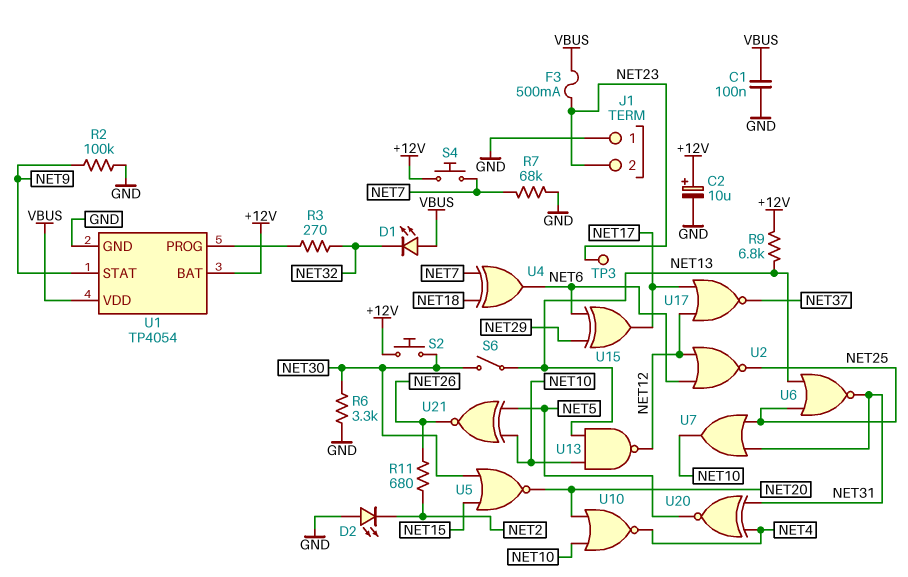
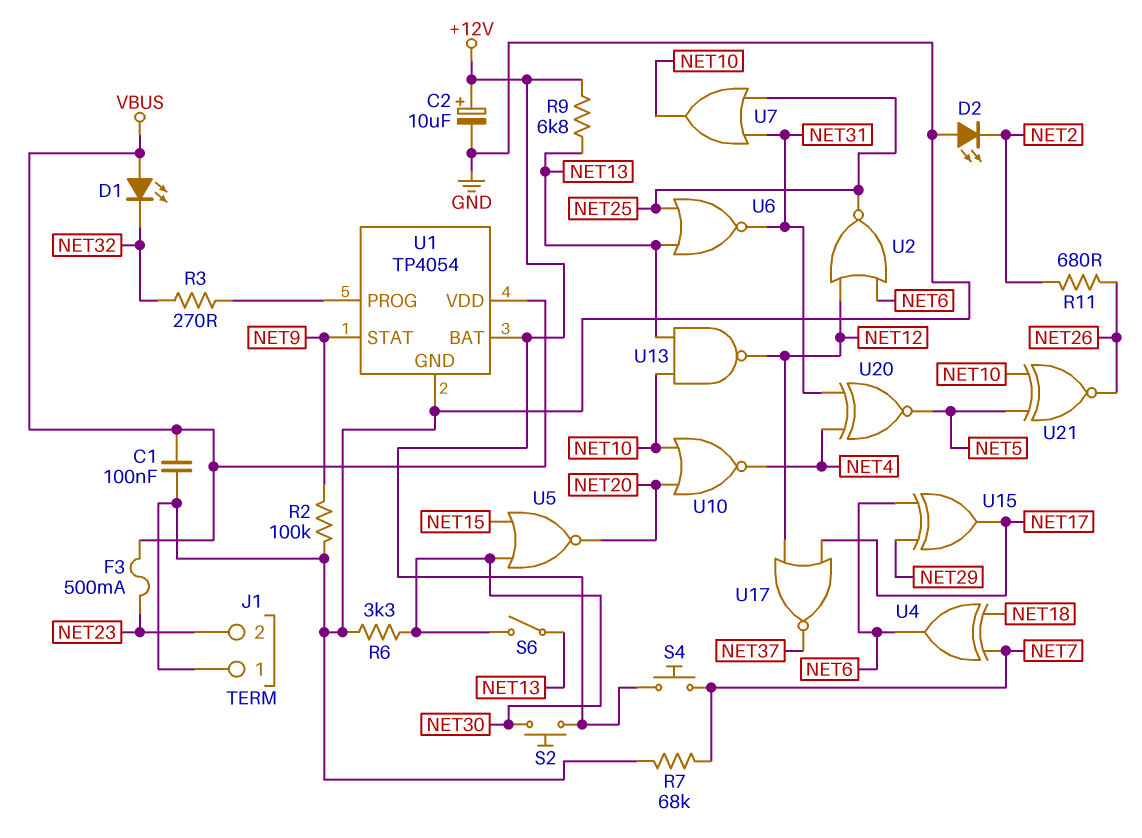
TP3: test point (NET23) -> none

